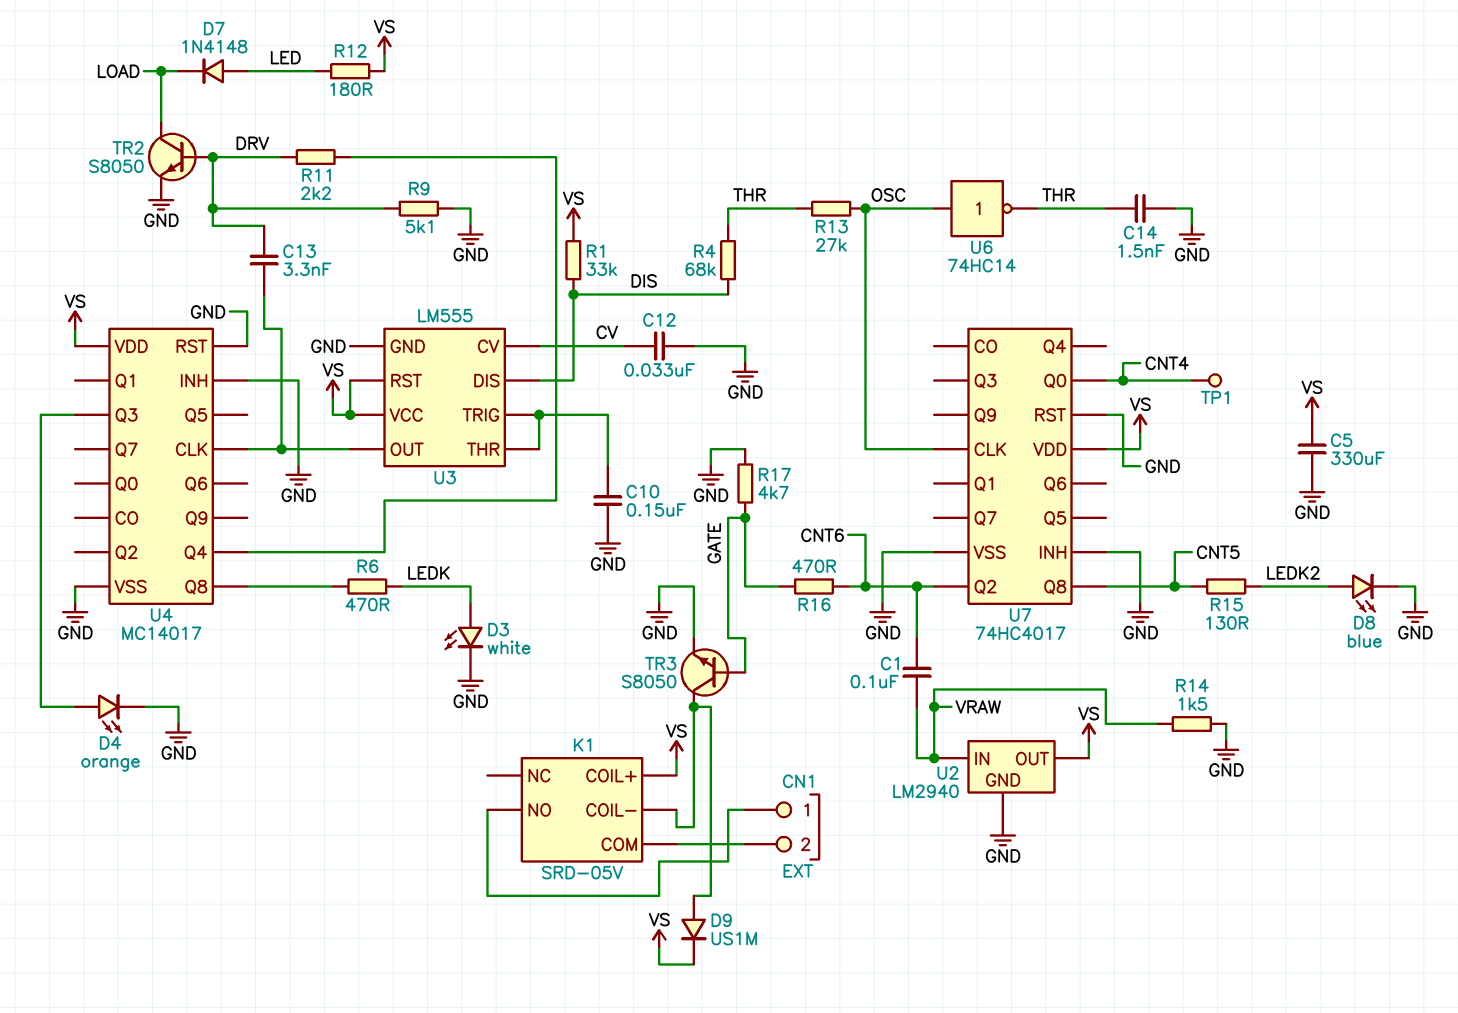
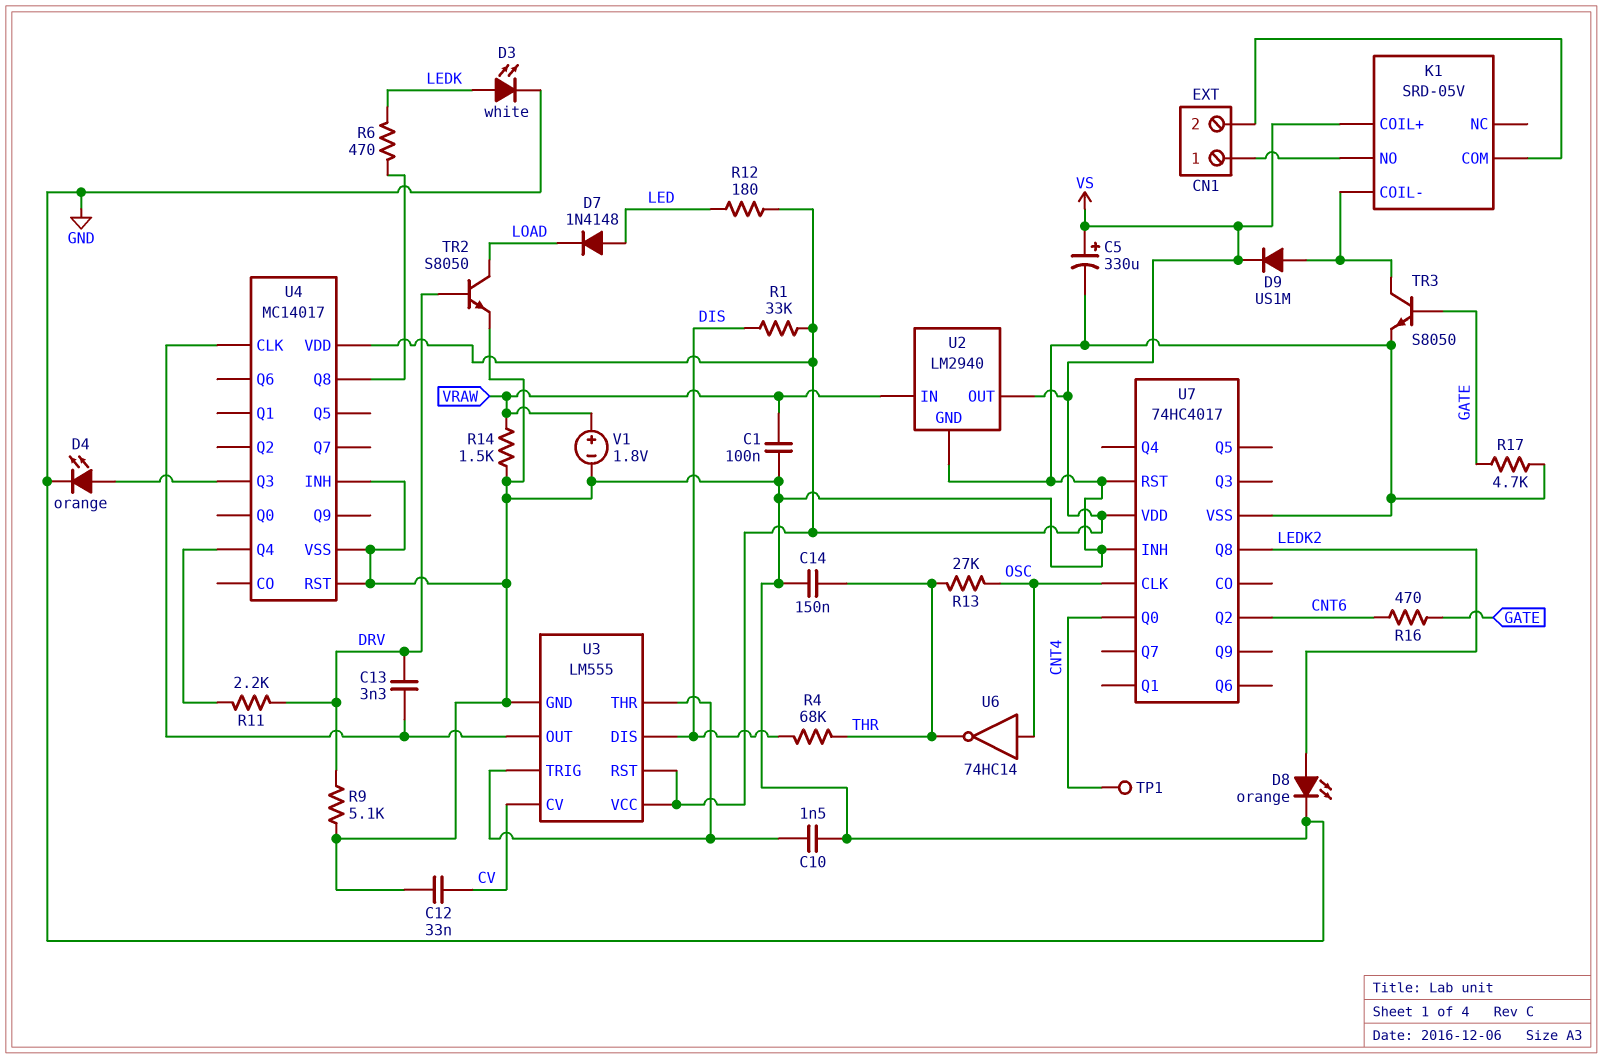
C1: 100nF (CNT6, VRAW) -> 100nF (GND, VRAW)
C5: 330uF (GND, VS) -> 330uF (plus VS, minus GND)
C10: 150nF (GND, U3/THR) -> 1.5nF (GND, U3/THR)
C14: 1.5nF (GND, THR) -> 150nF (GND, THR)
D8: LED blue (A LEDK2, K GND) -> LED orange (A LEDK2, K GND)
R15: 130 (CNT5, LEDK2) -> none
U7 pin Q8: CNT5 -> LEDK2
V1: none -> 1.8V (plus VRAW, minus GND)

